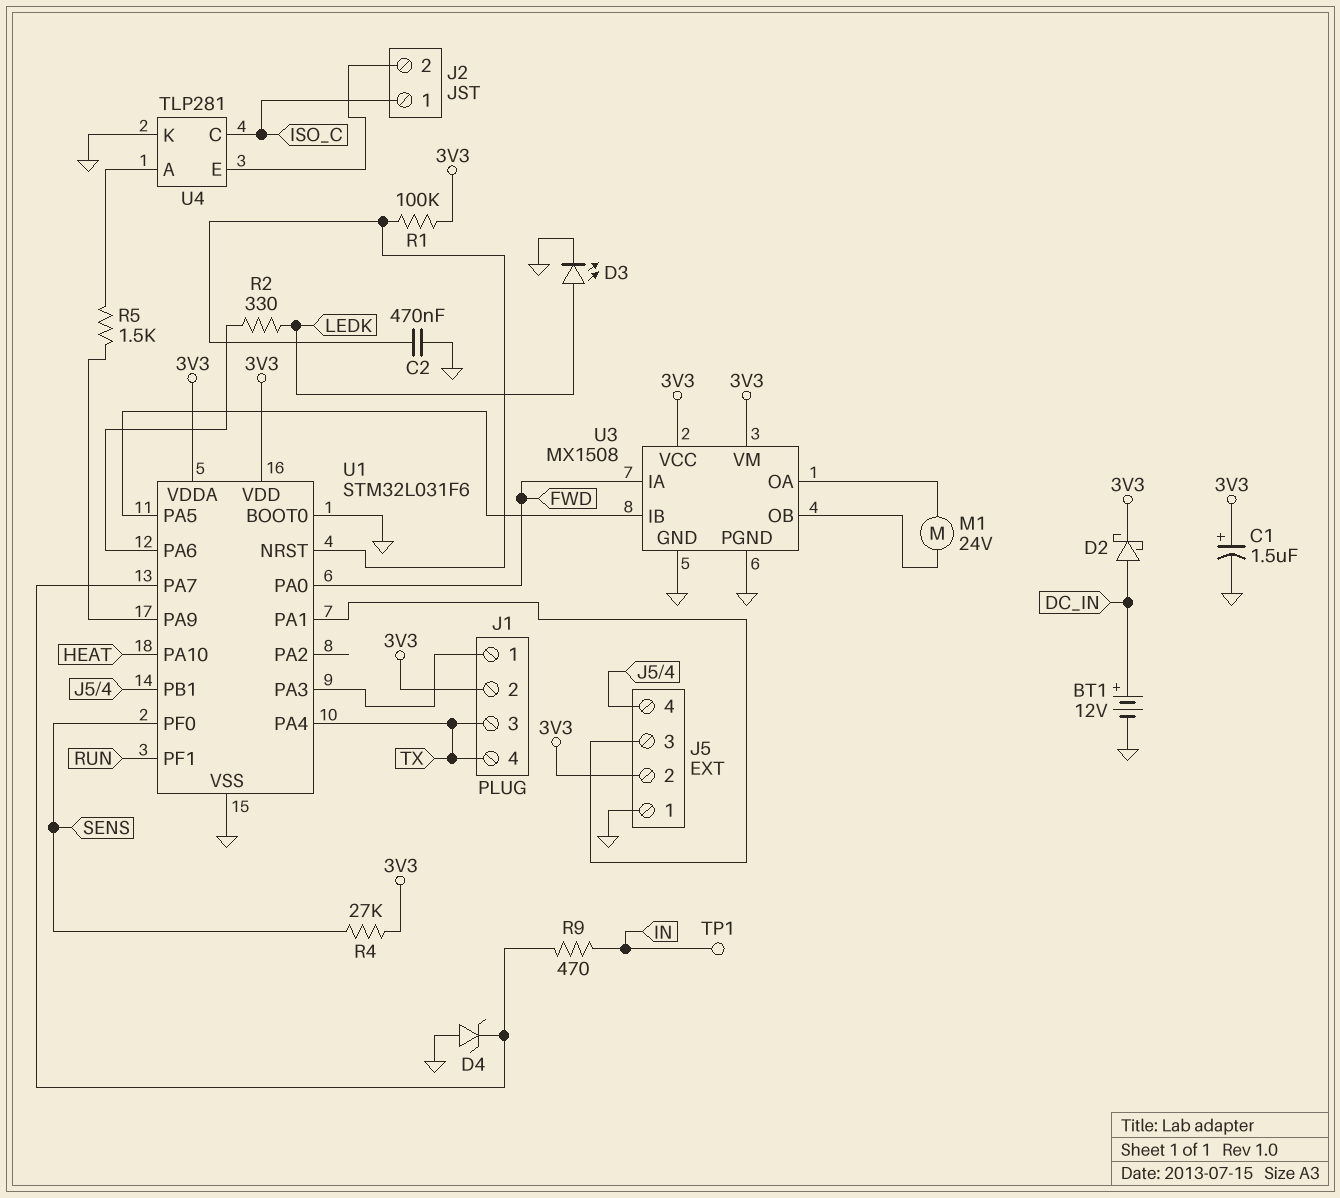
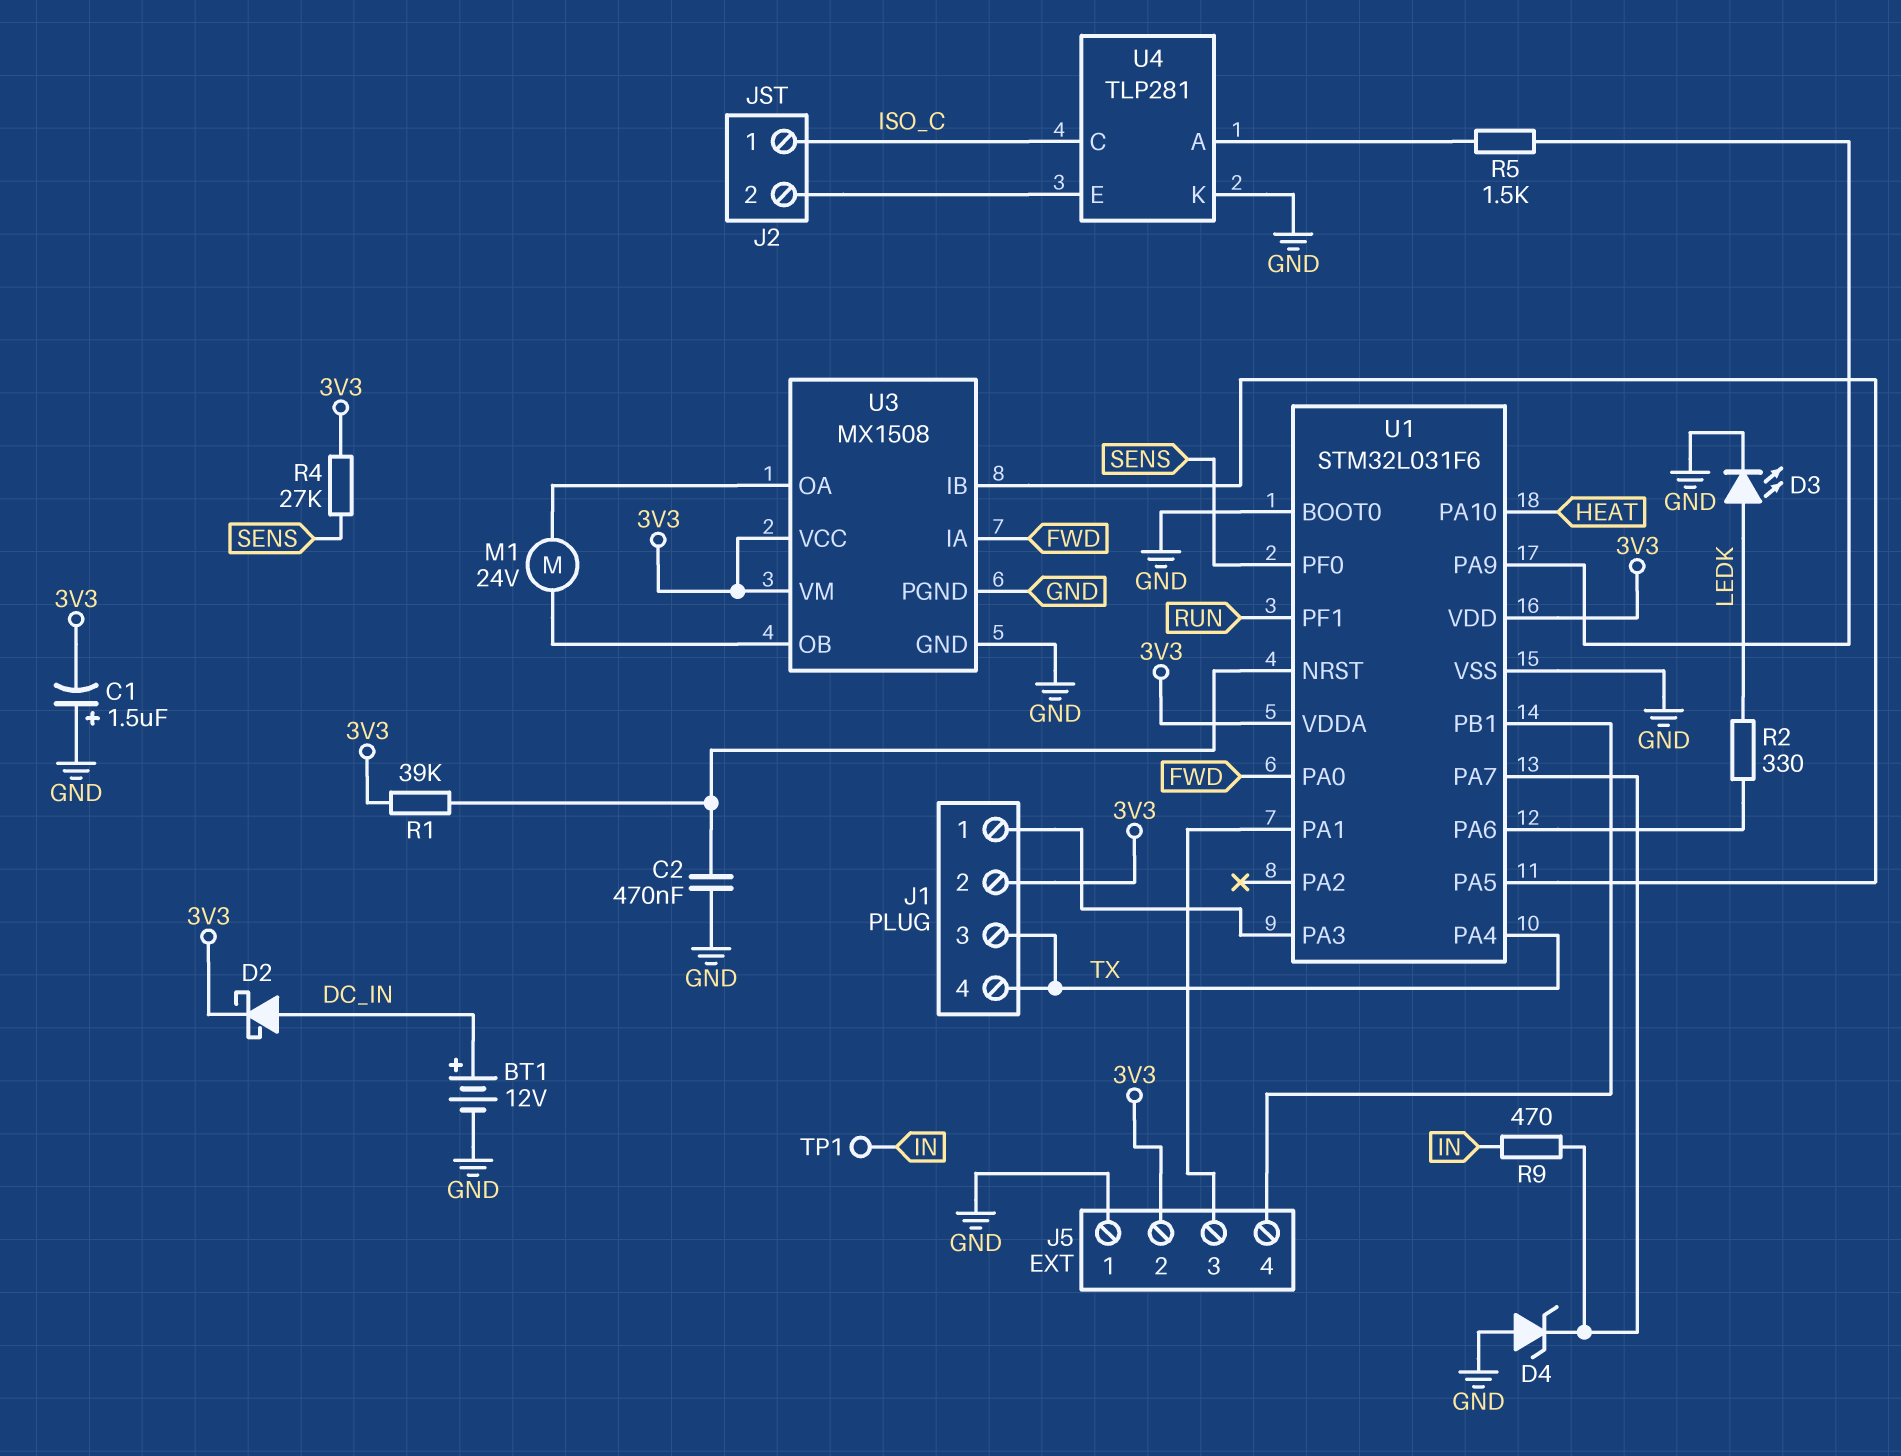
C1: 1.5uF (plus 3V3, minus GND) -> 1.5uF (plus GND, minus 3V3)
R1: 100k (3V3, U1/NRST) -> 39k (3V3, U1/NRST)

